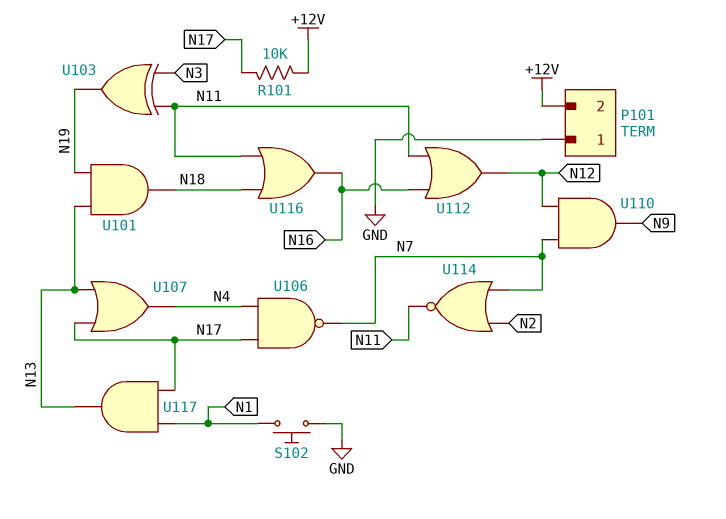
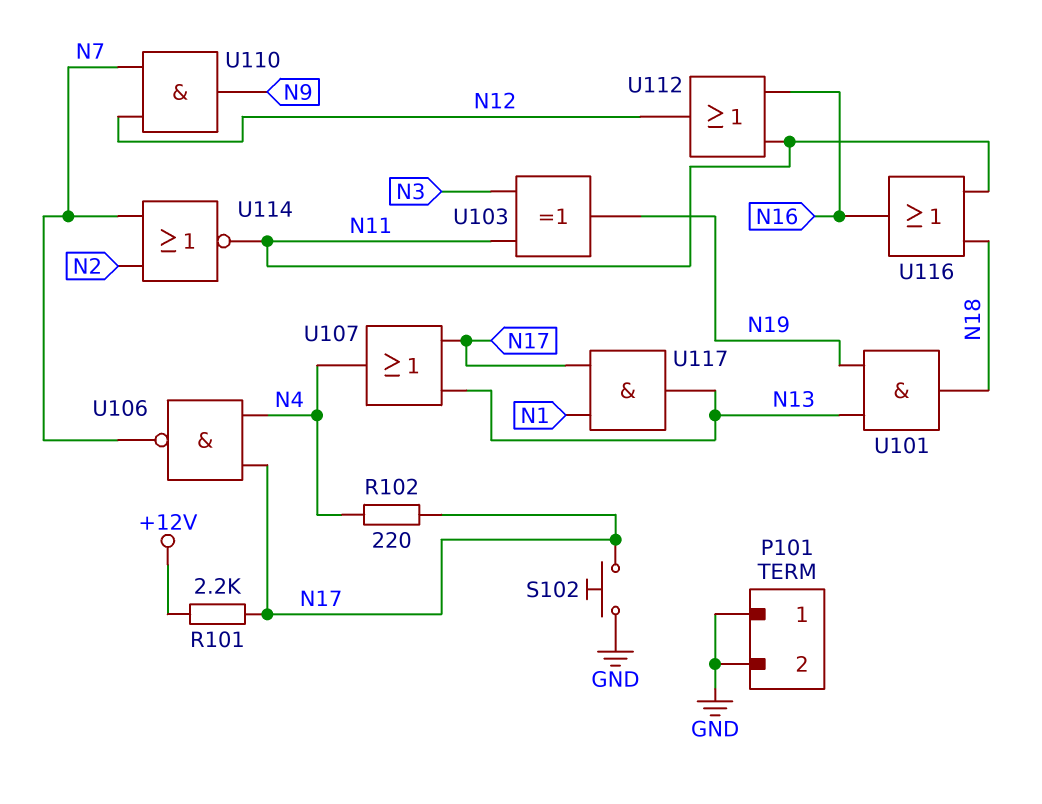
P101 pin 2: +12V -> GND
R101: 10k (+12V, N17) -> 2.2k (+12V, N17)
R102: none -> 220 (N4, N17)
S102: button (GND, N1) -> button (GND, N17)

